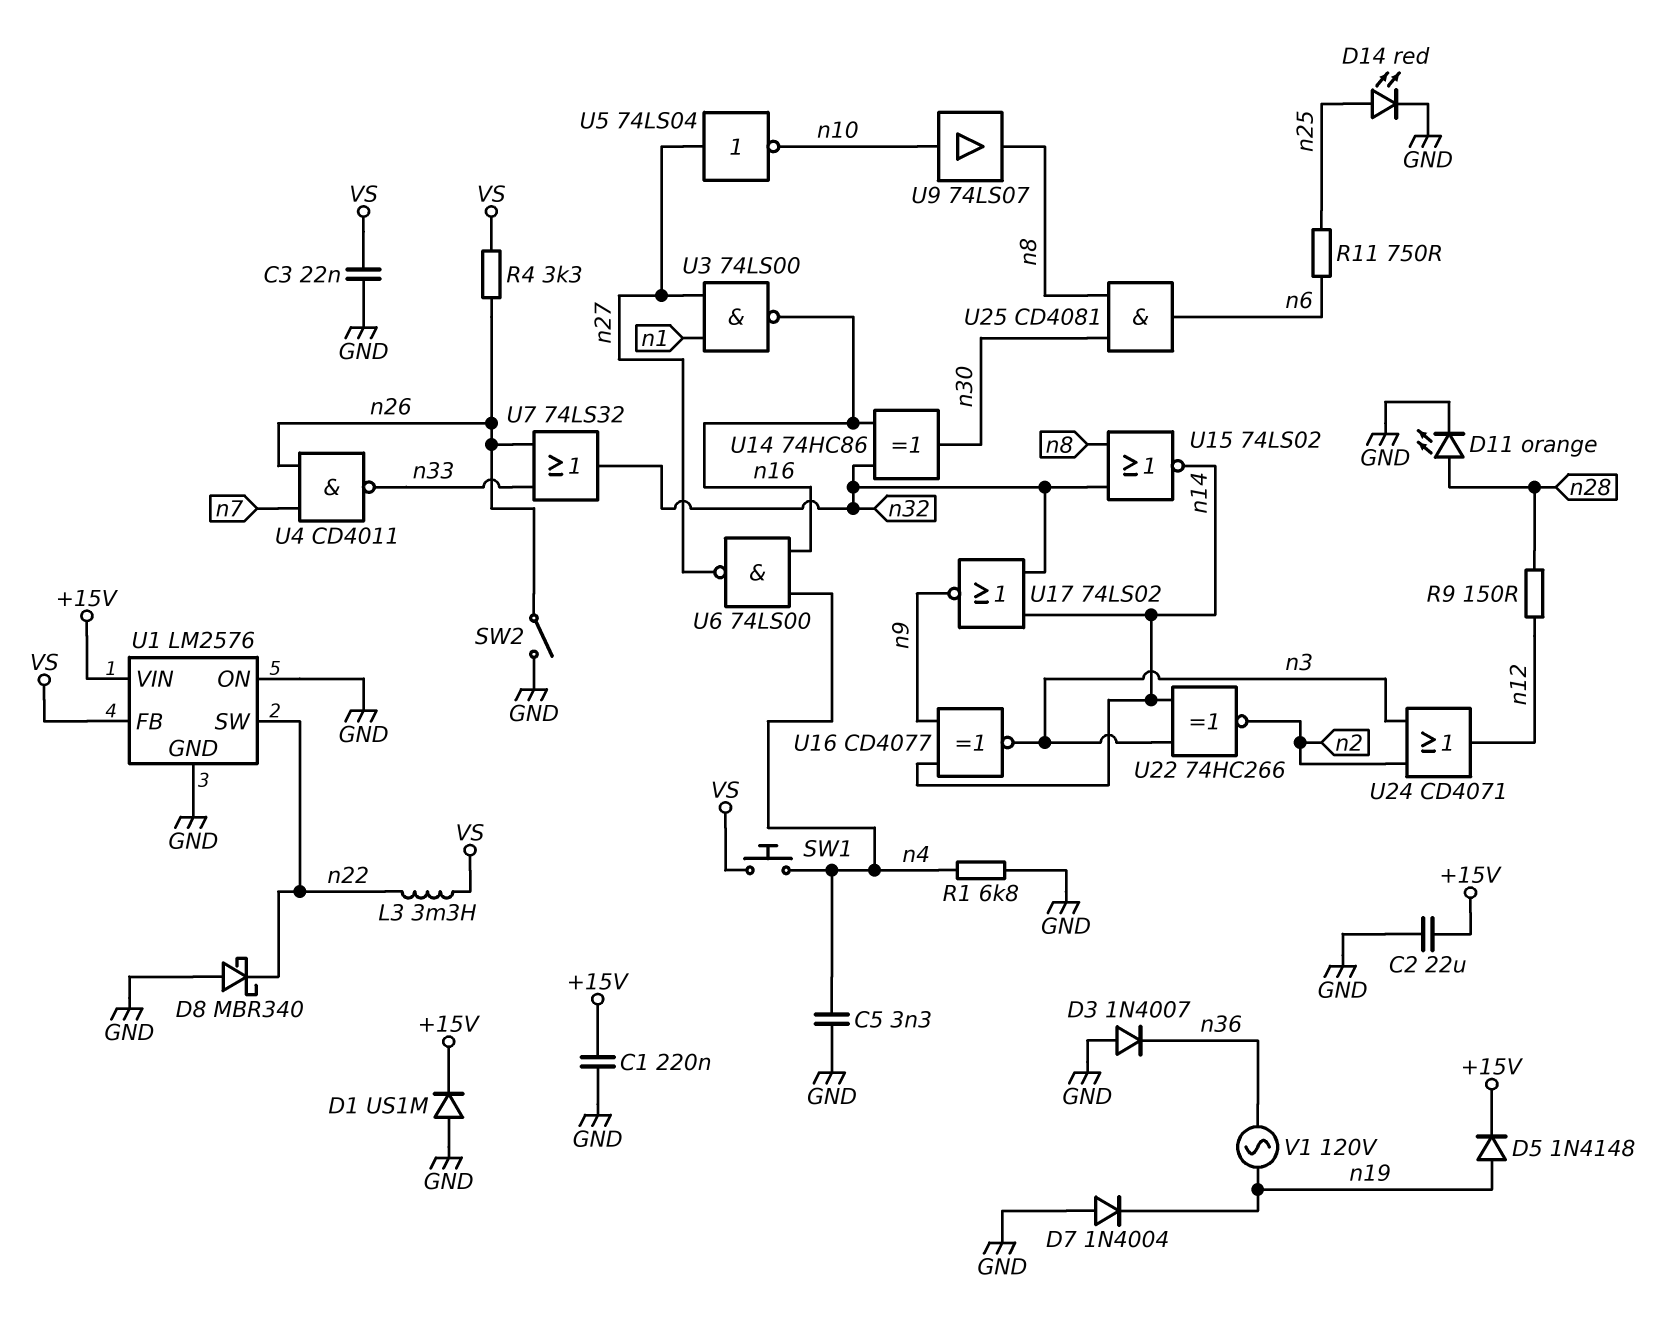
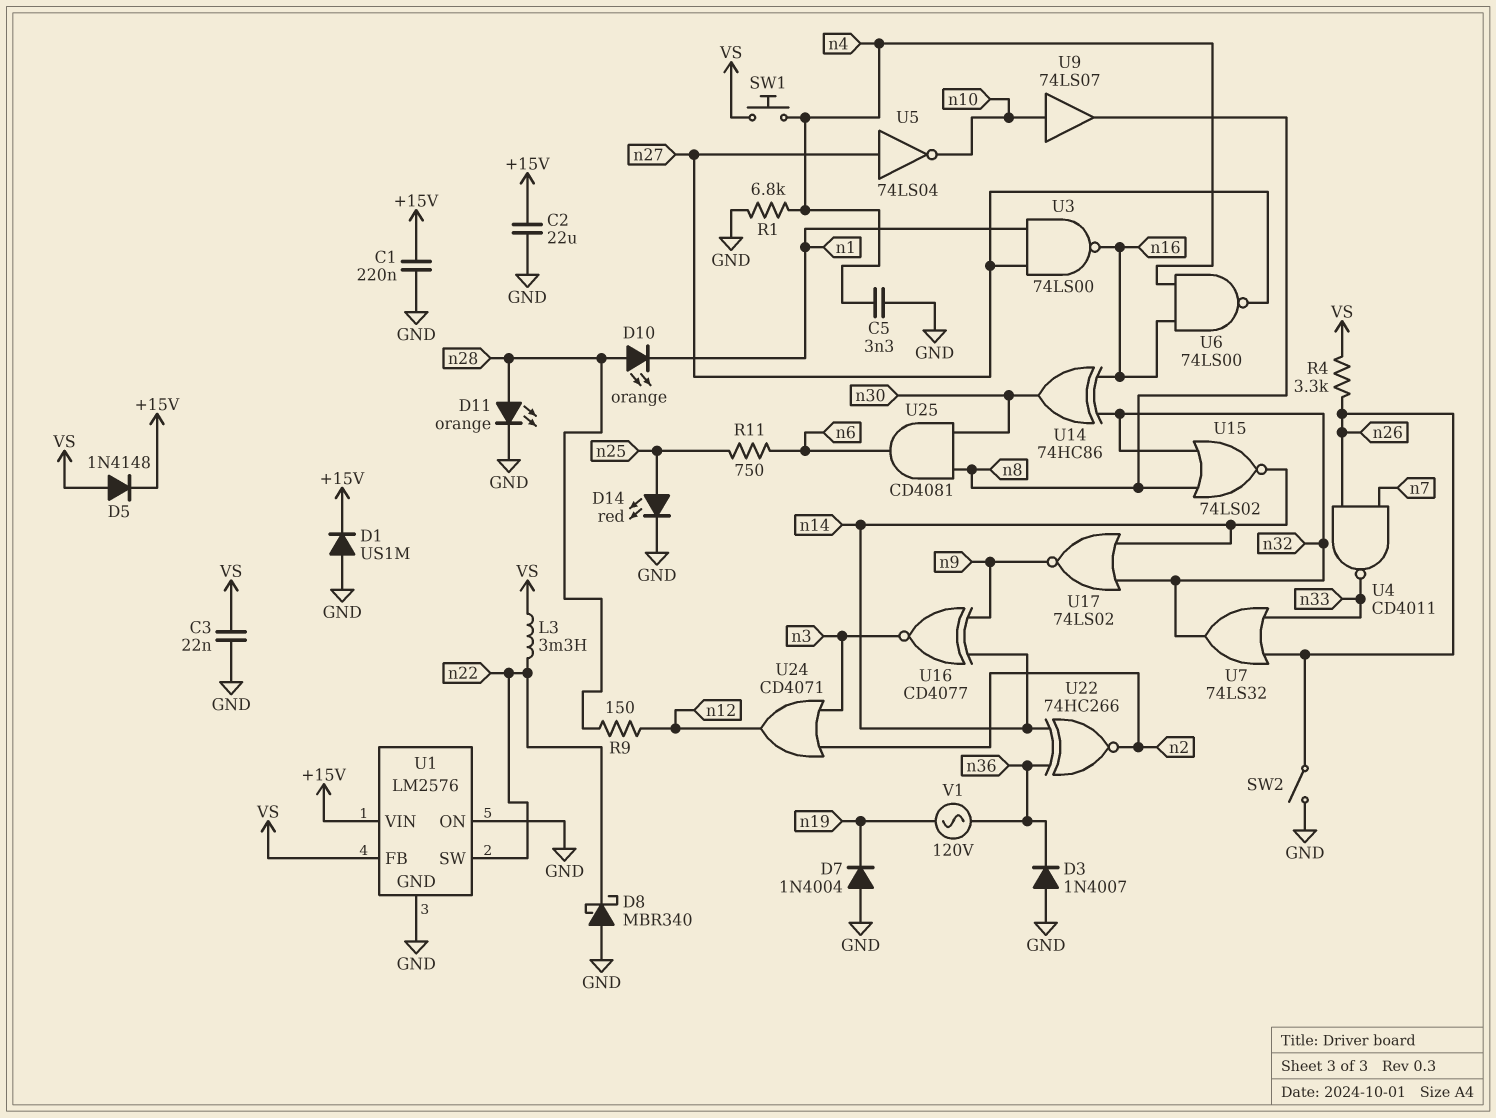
D5: diode 1N4148 (A n19, K +15V) -> diode 1N4148 (A VS, K +15V)
D10: none -> LED orange (A n28, K n1)
U22: XNOR 74HC266 (in n3, in n14, out n2) -> XNOR 74HC266 (in n14, in n36, out n2)

